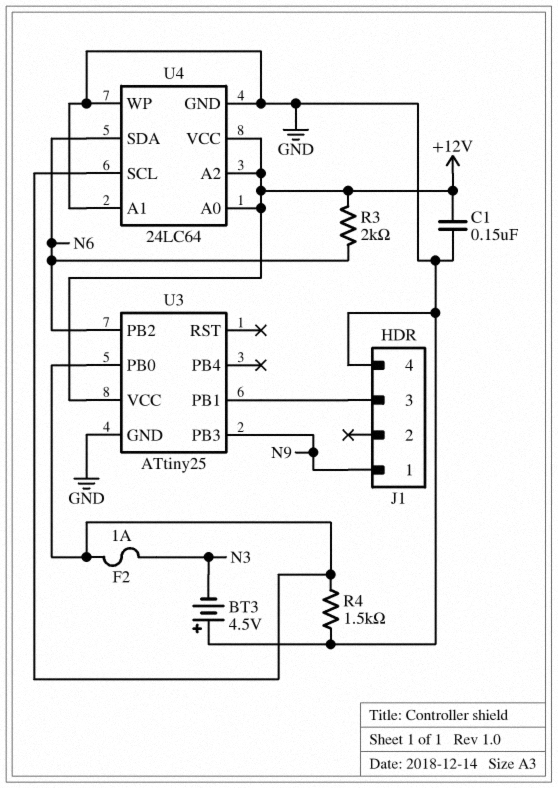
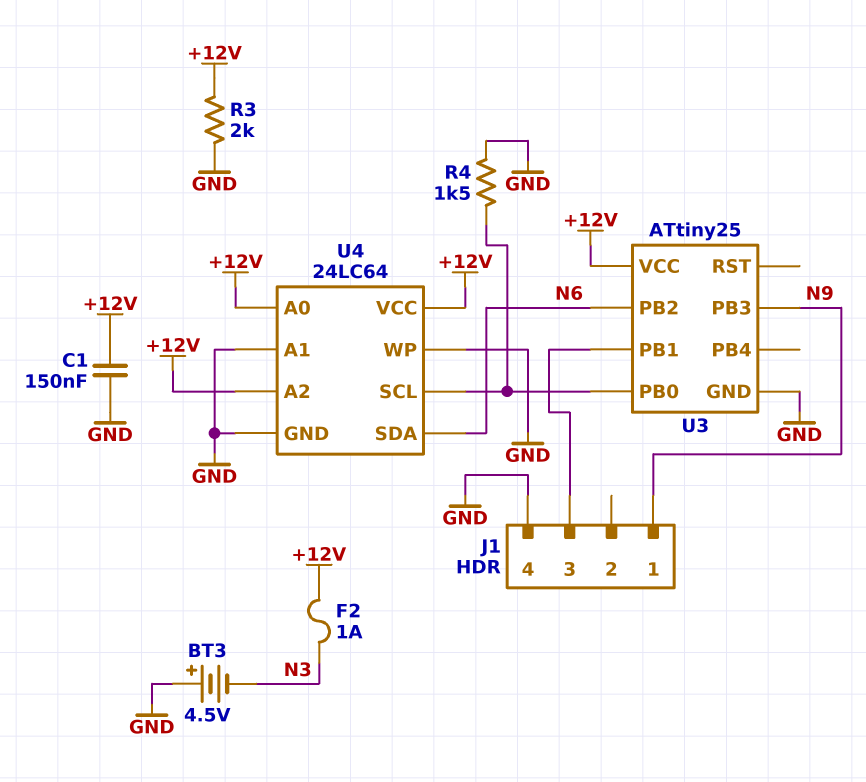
F2: 1A (N3, U3/PB0) -> 1A (+12V, N3)
R3: 2k (+12V, N6) -> 2k (+12V, GND)

